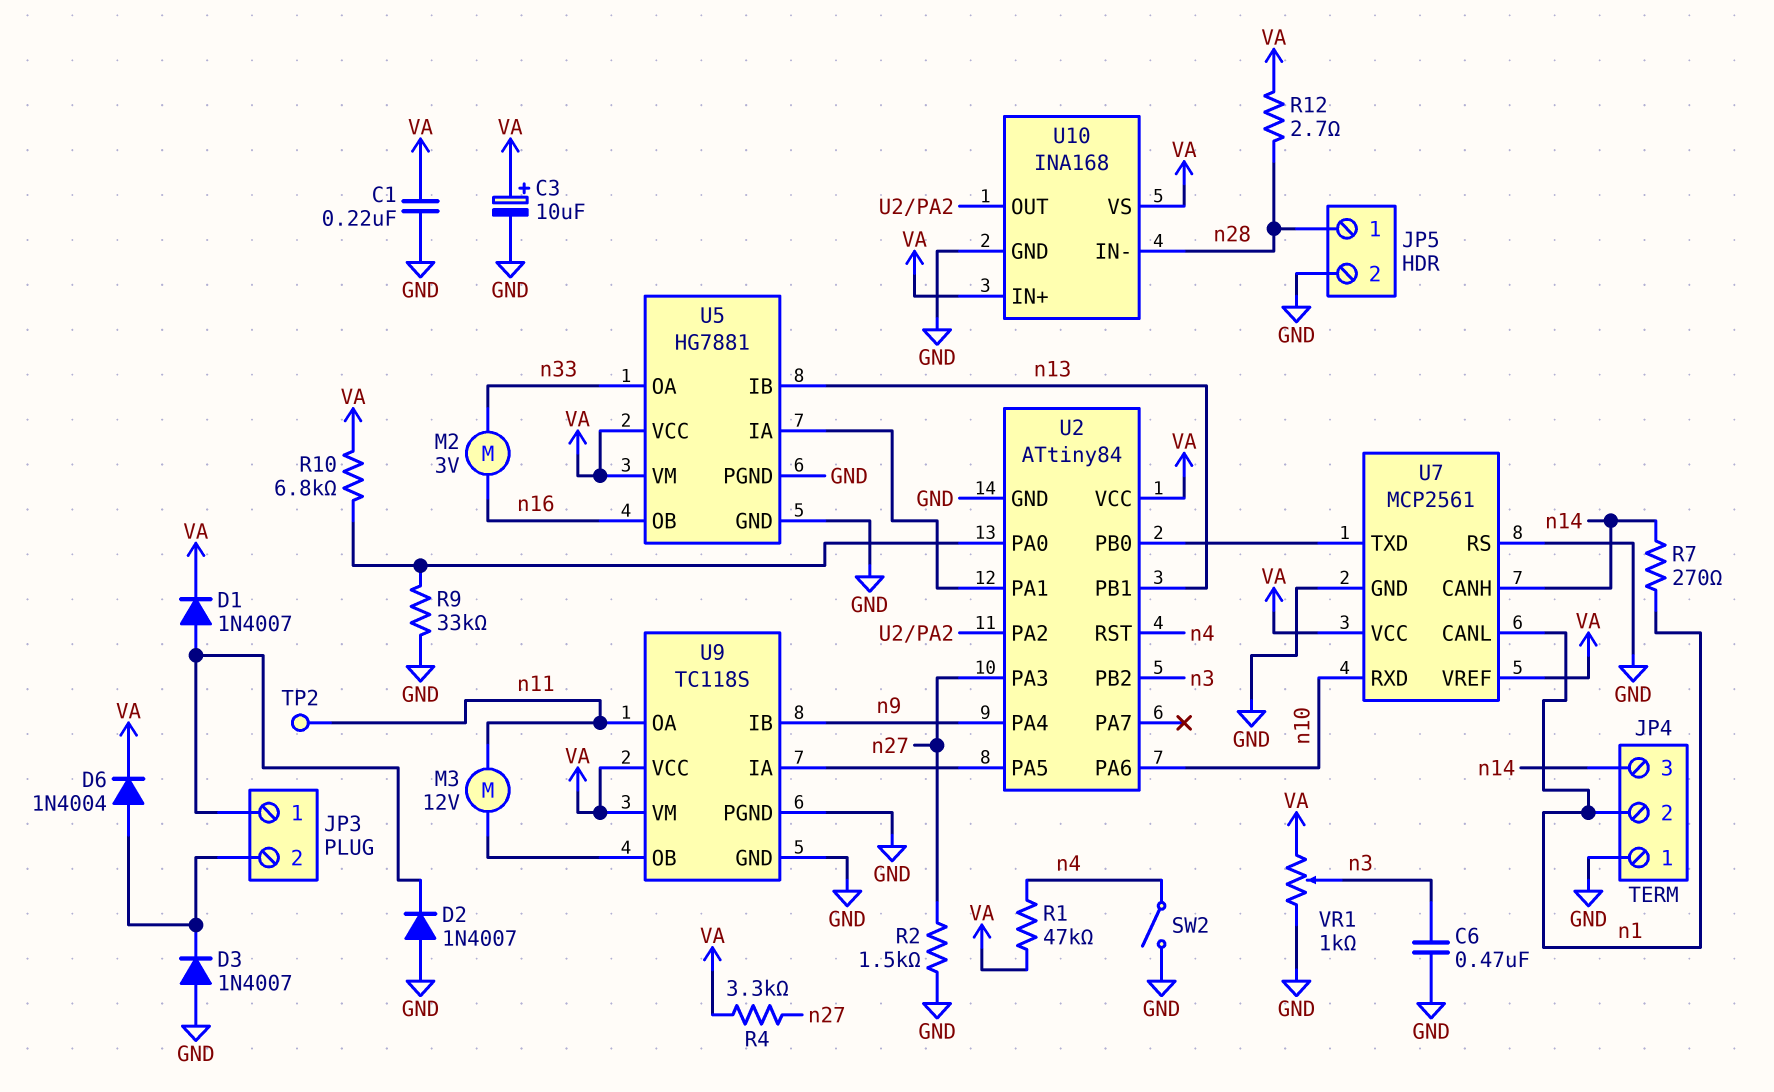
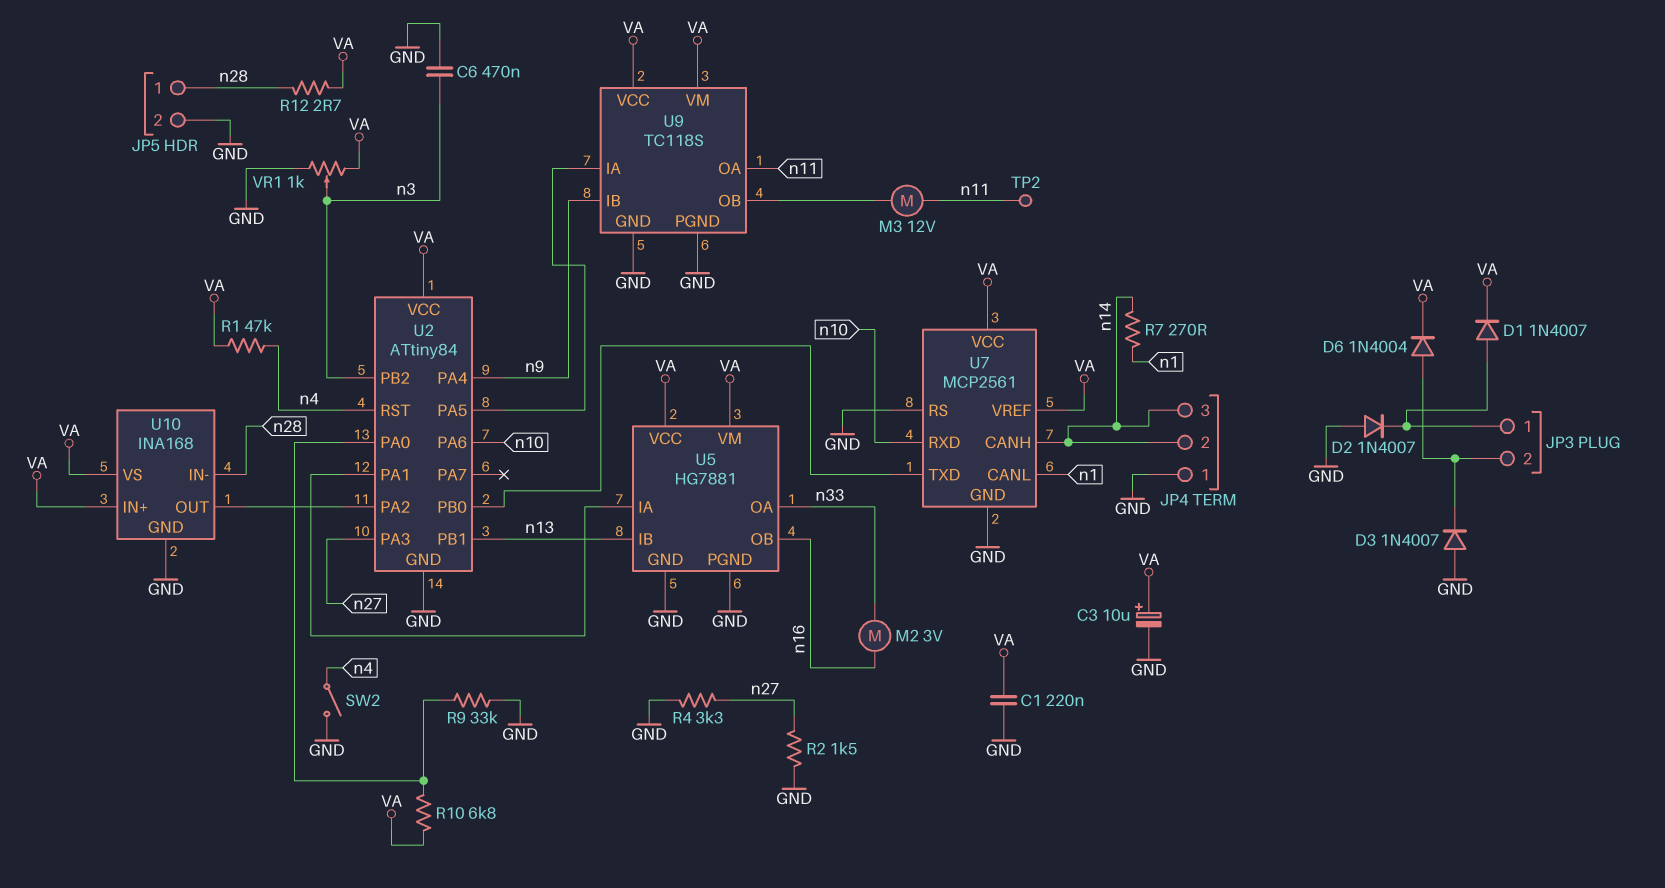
JP4 pin 2: n1 -> n14
R4: 3.3k (VA, n27) -> 3.3k (GND, n27)

